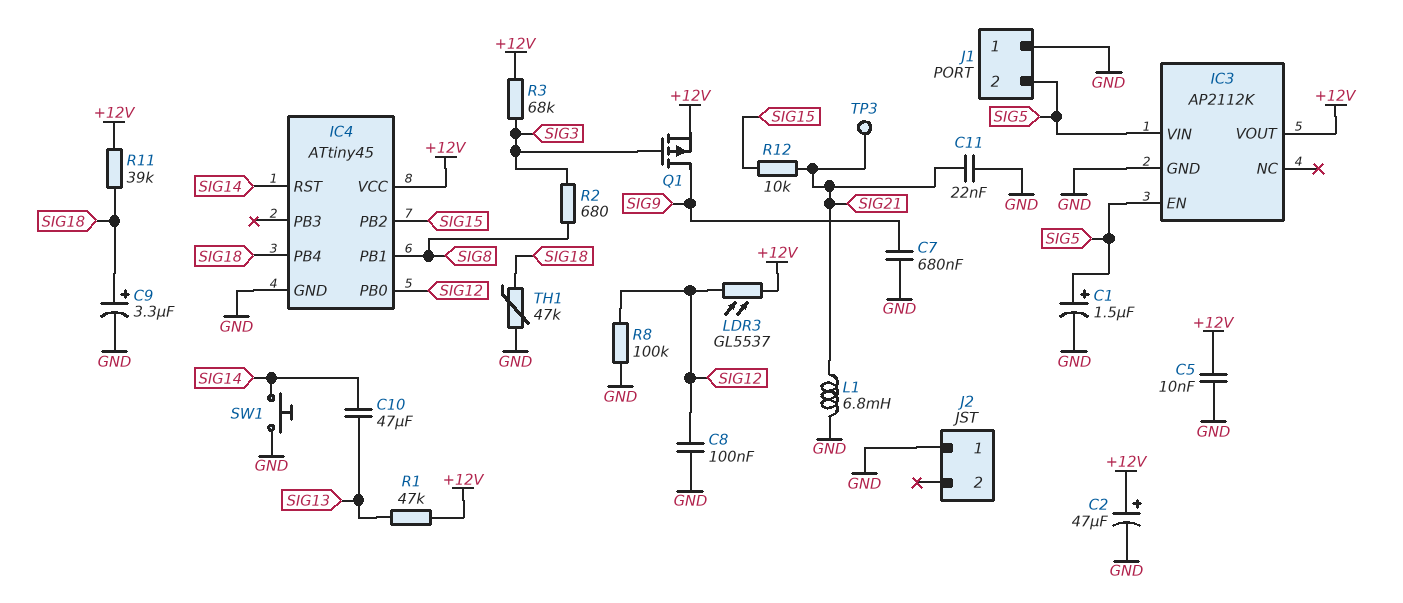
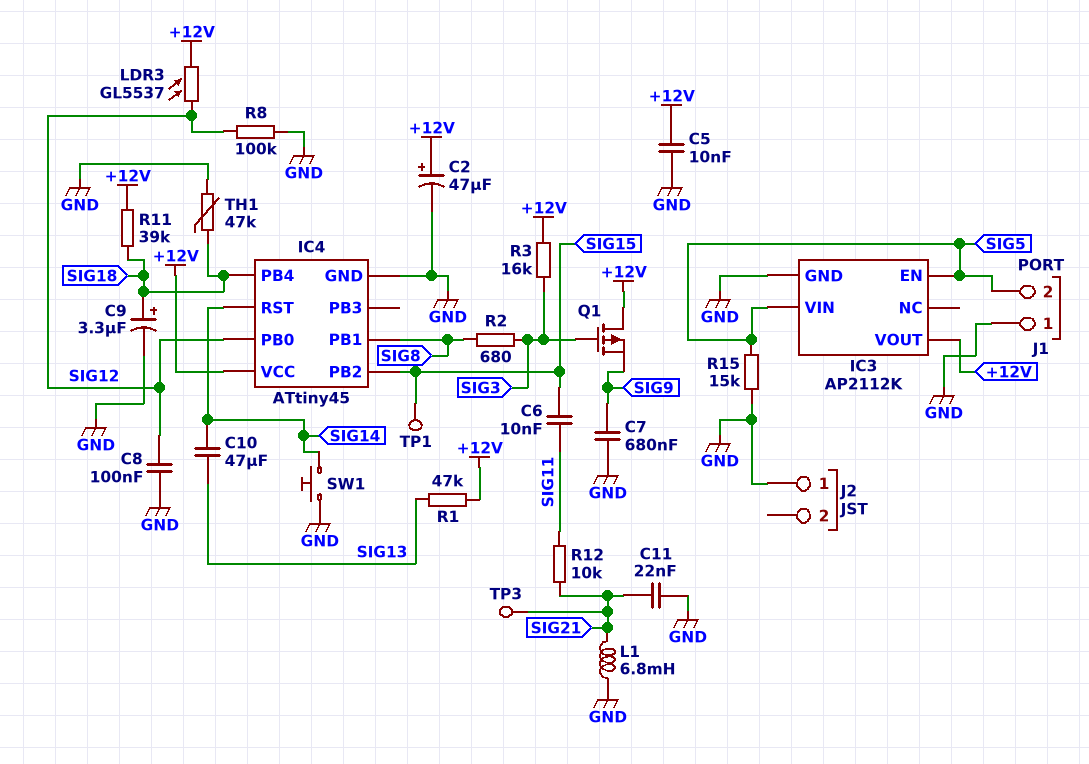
C1: 1.5uF (plus SIG5, minus GND) -> none
C6: none -> 10nF (SIG11, SIG15)
Q1: PMOS (G SIG3, D SIG9, S +12V) -> PMOS (G SIG3, D +12V, S SIG9)
R3: 68k (+12V, SIG3) -> 16k (+12V, SIG3)
R12: 10k (SIG15, SIG21) -> 10k (SIG11, SIG21)
R15: none -> 15k (GND, SIG5)
TP1: none -> test point (SIG15)

